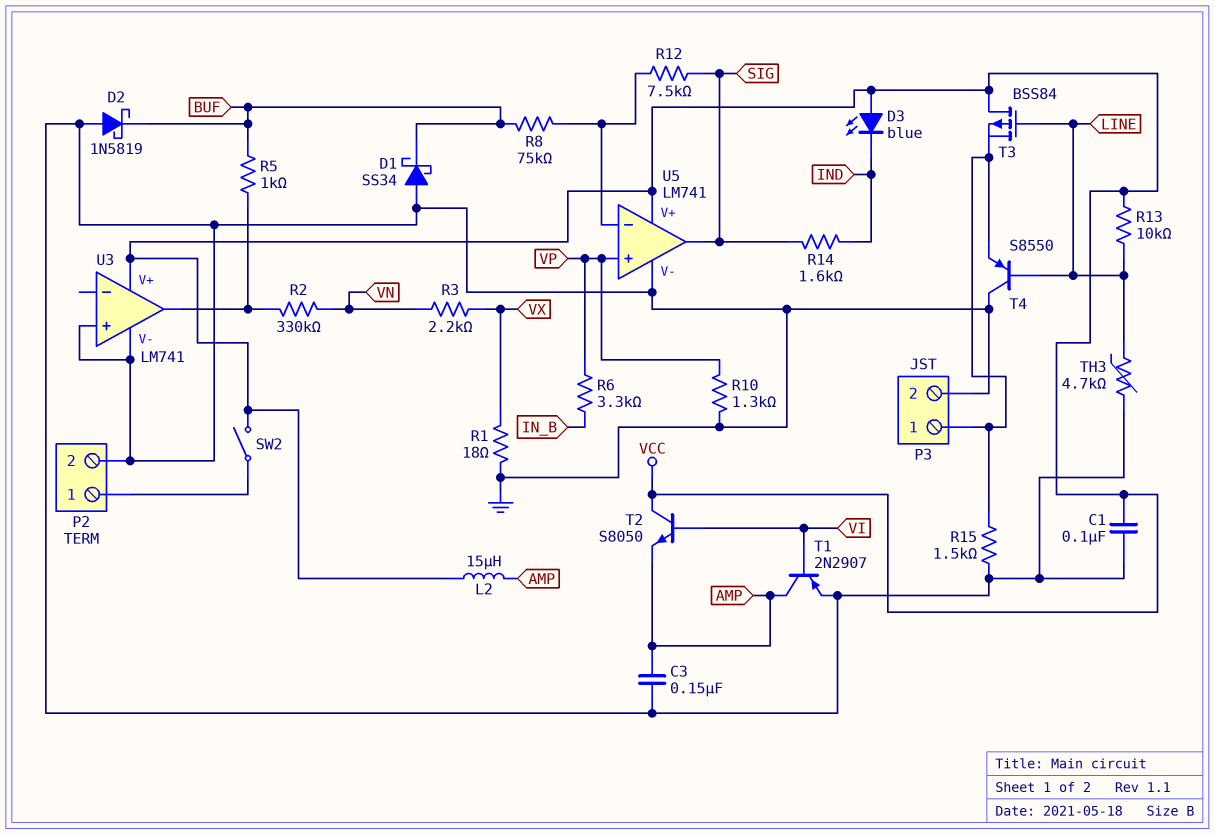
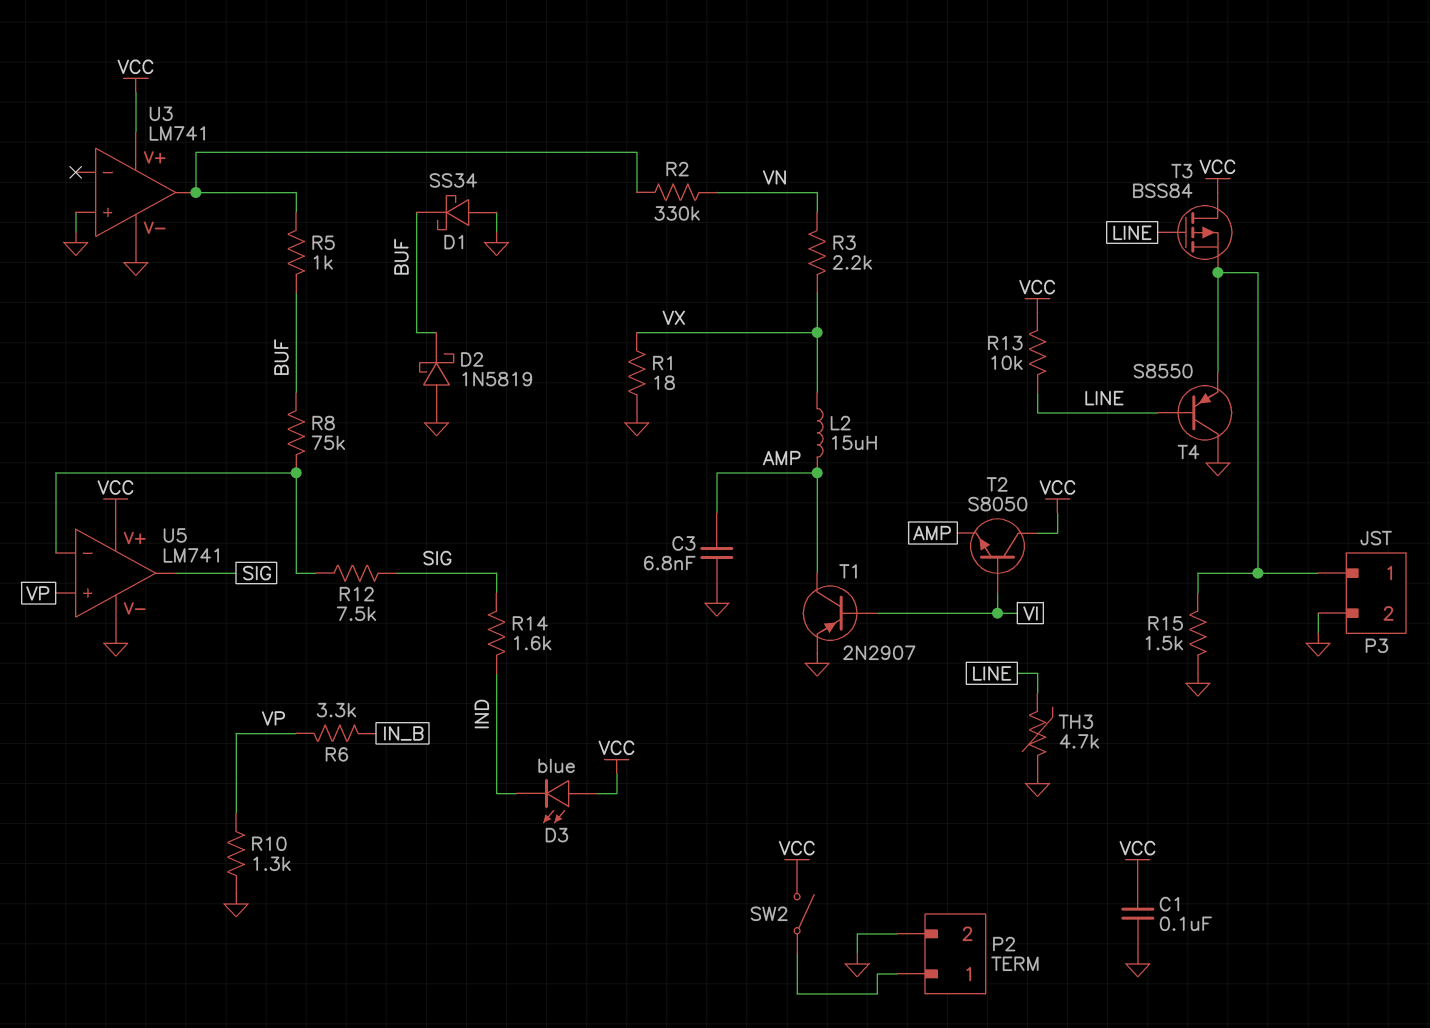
C3: 150nF (AMP, GND) -> 6.8nF (AMP, GND)
L2: 15uH (AMP, VCC) -> 15uH (AMP, VX)

